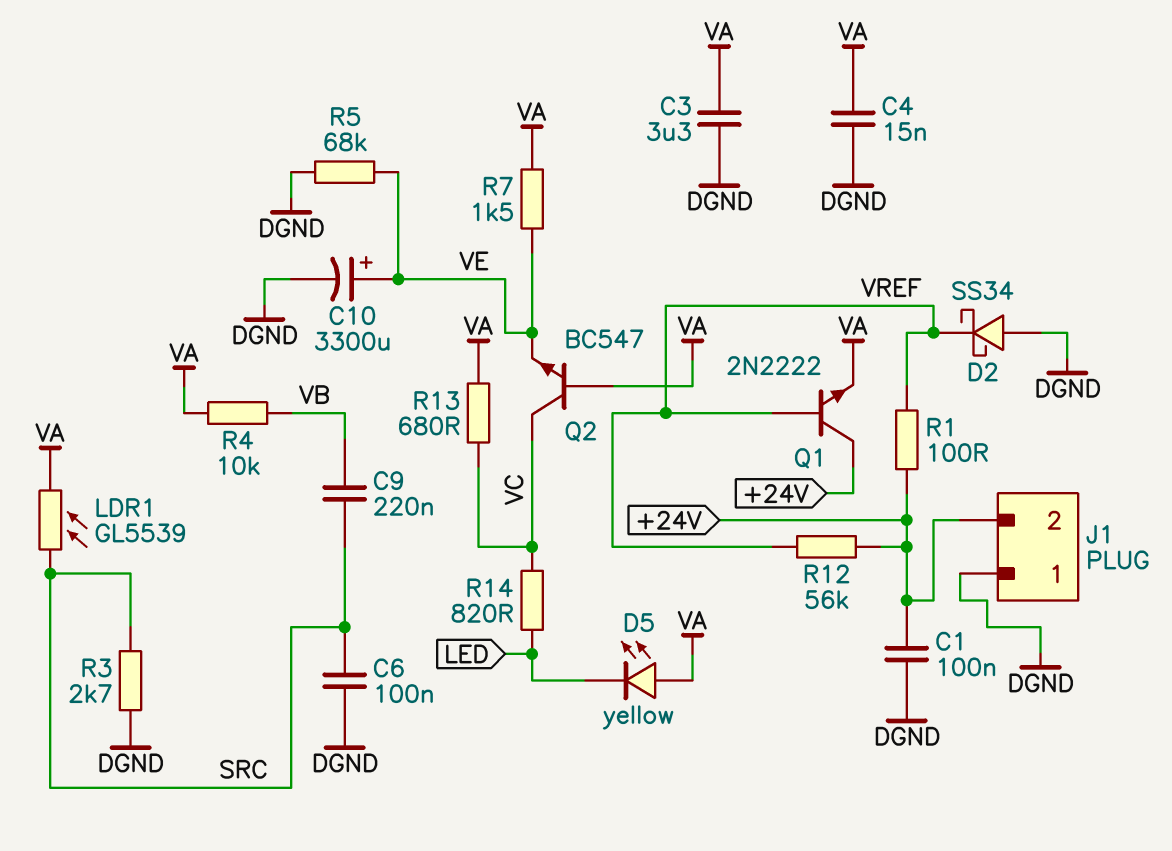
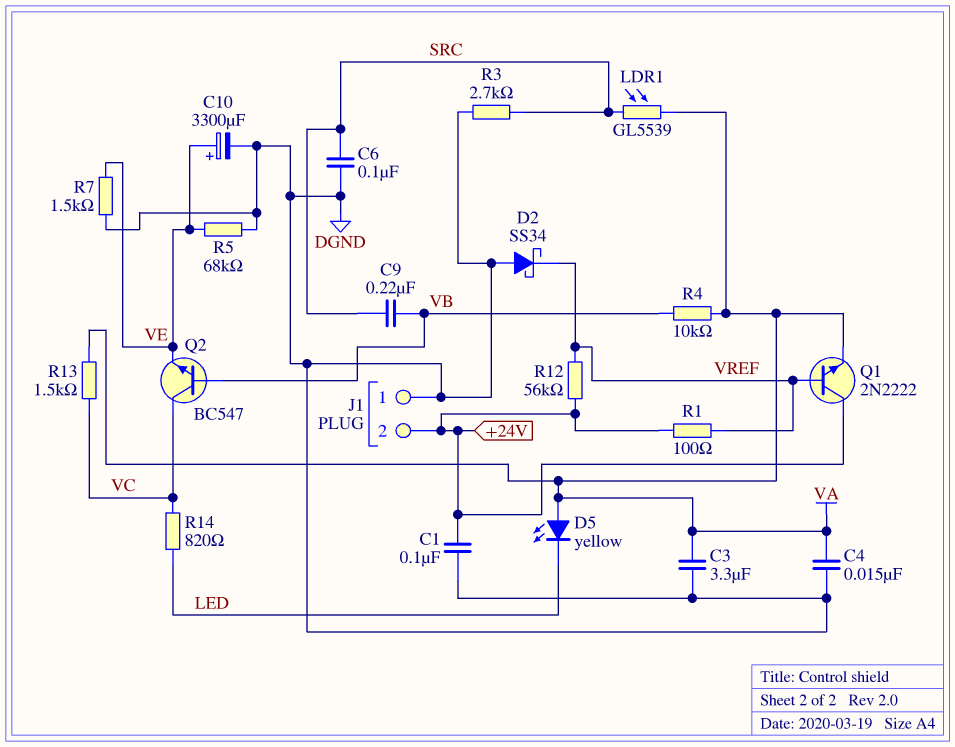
Q2: NPN BC547 (B VA, C VC, E VE) -> NPN BC547 (B VB, C VC, E VE)
R7: 1.5k (VA, VE) -> 1.5k (DGND, VE)
R13: 680 (VA, VC) -> 1.5k (VA, VC)

